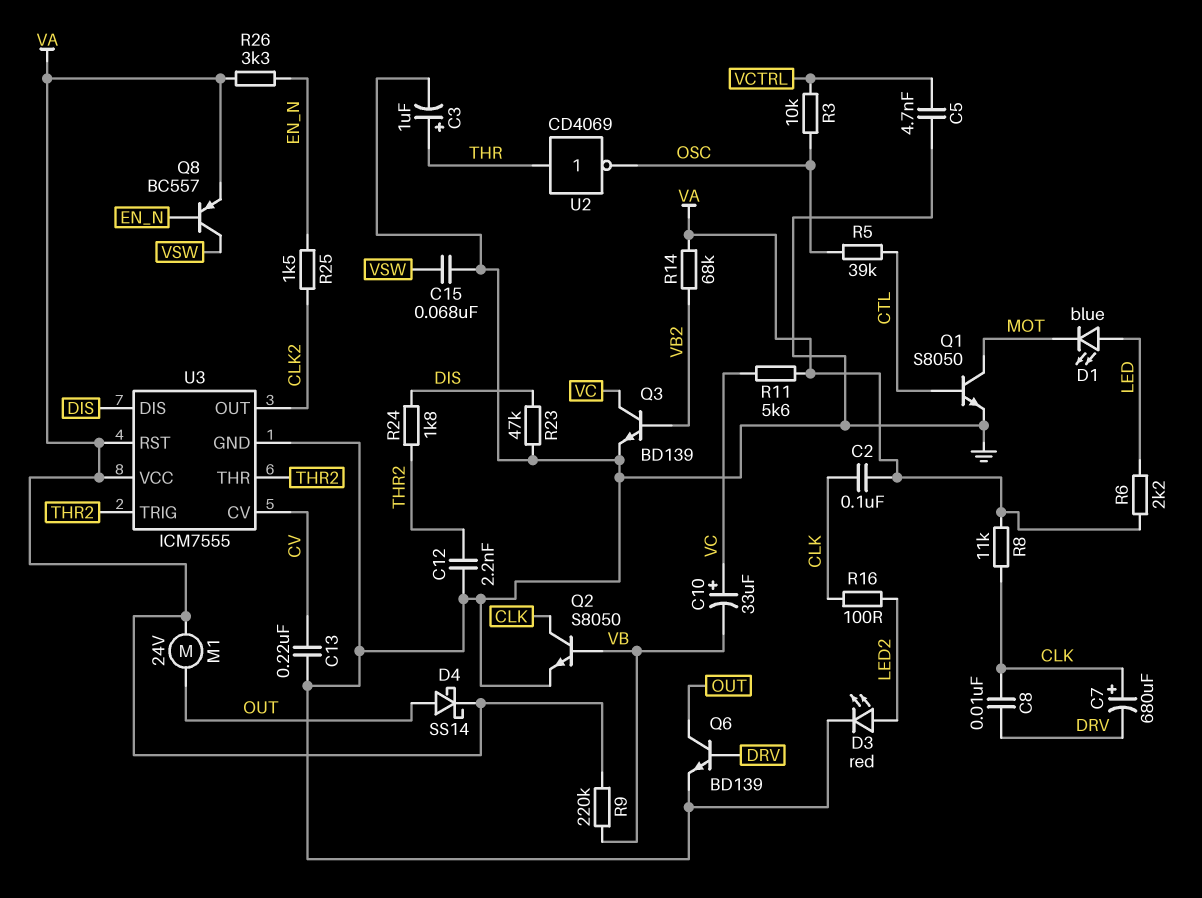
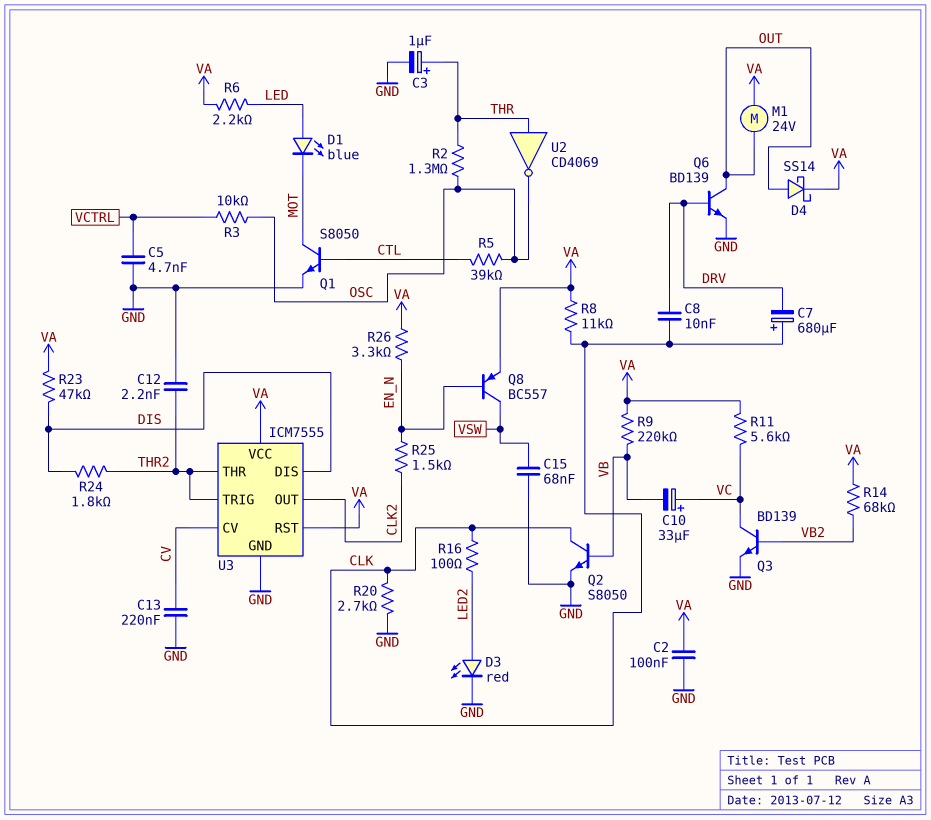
C2: 100nF (CLK, VA) -> 100nF (GND, VA)
R2: none -> 1.3M (OSC, THR)
R20: none -> 2.7k (CLK, GND)
R23: 47k (DIS, GND) -> 47k (DIS, VA)

